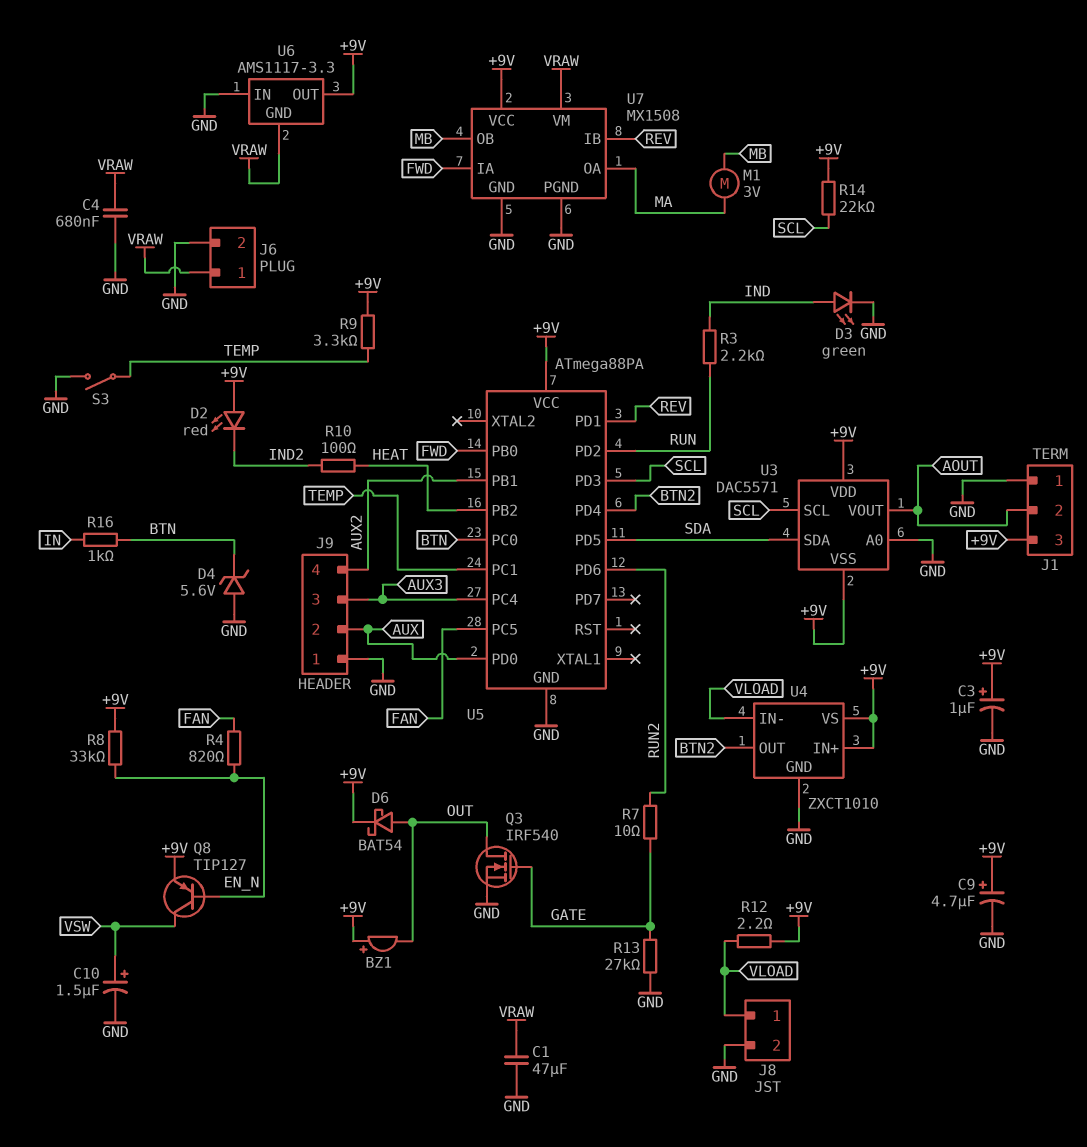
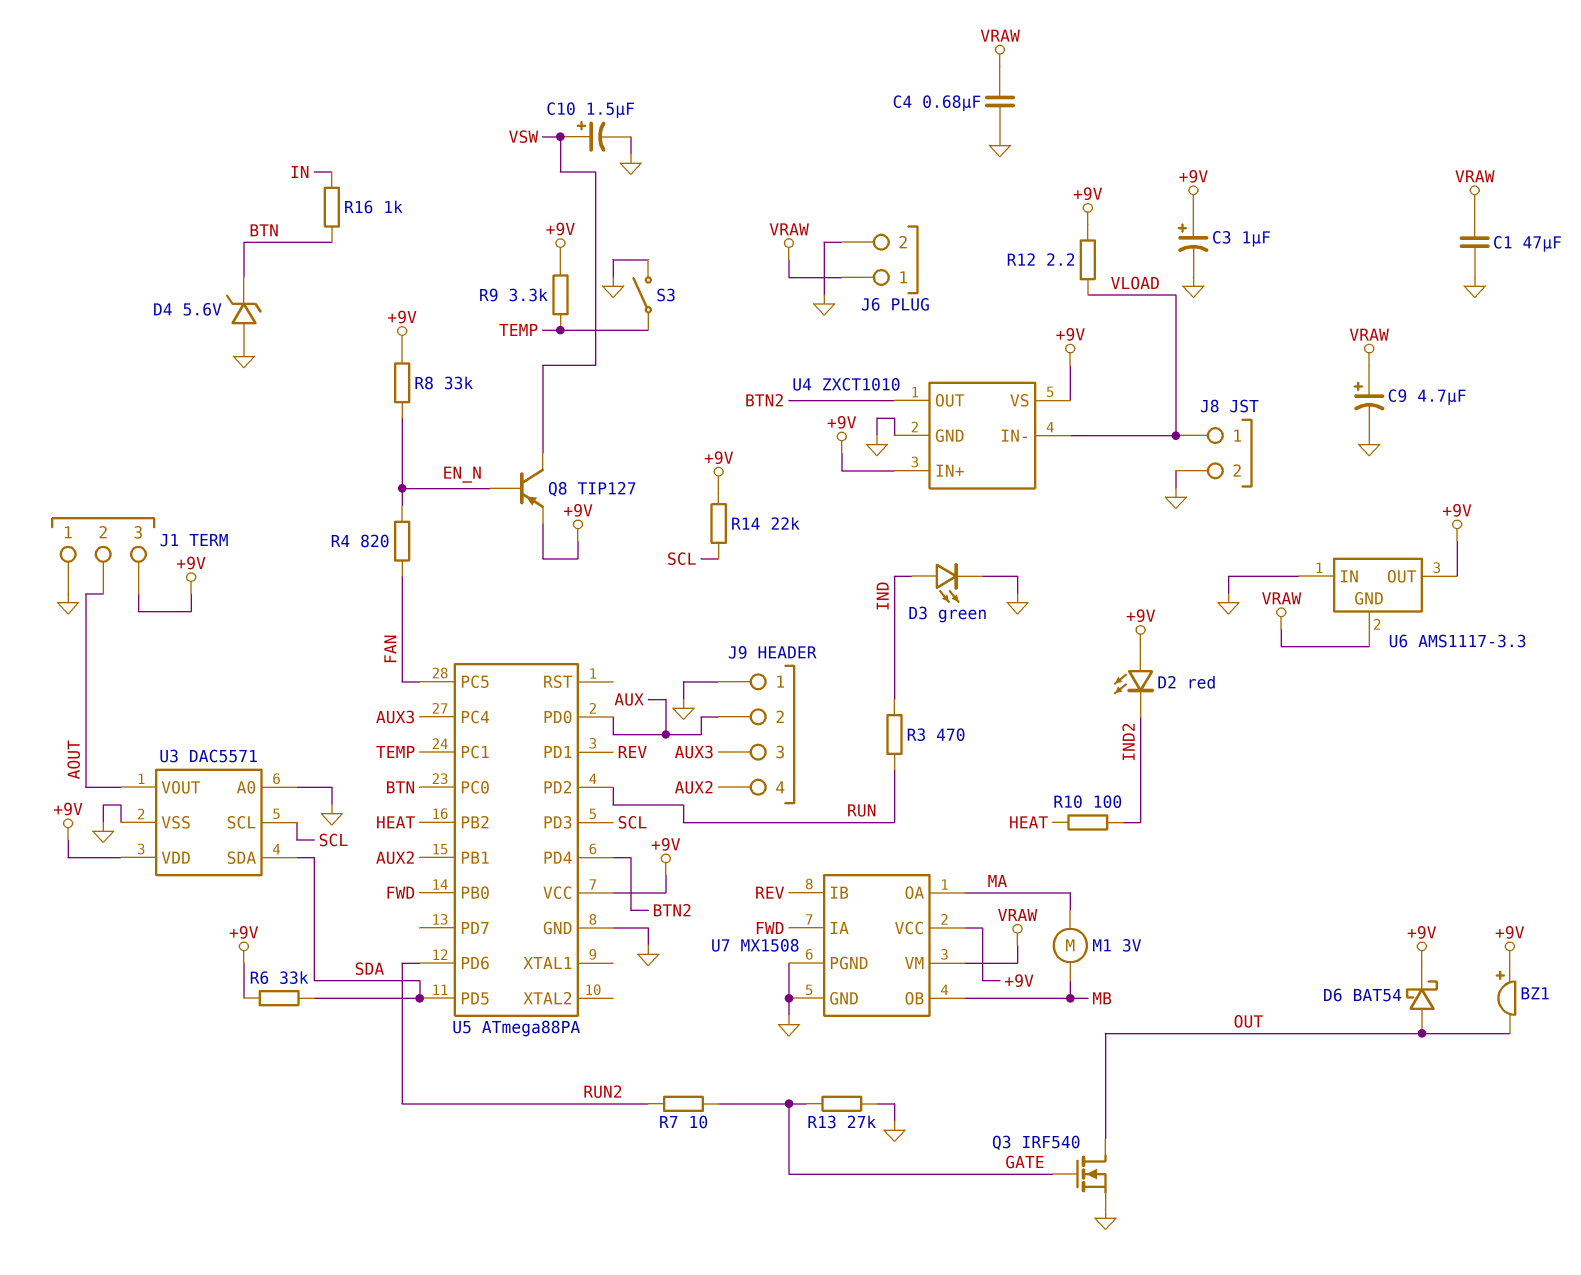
C9: 4.7uF (plus +9V, minus GND) -> 4.7uF (plus VRAW, minus GND)
R3: 2.2k (IND, RUN) -> 470 (IND, RUN)
R6: none -> 33k (+9V, SDA)
U3 pin VSS: +9V -> GND

